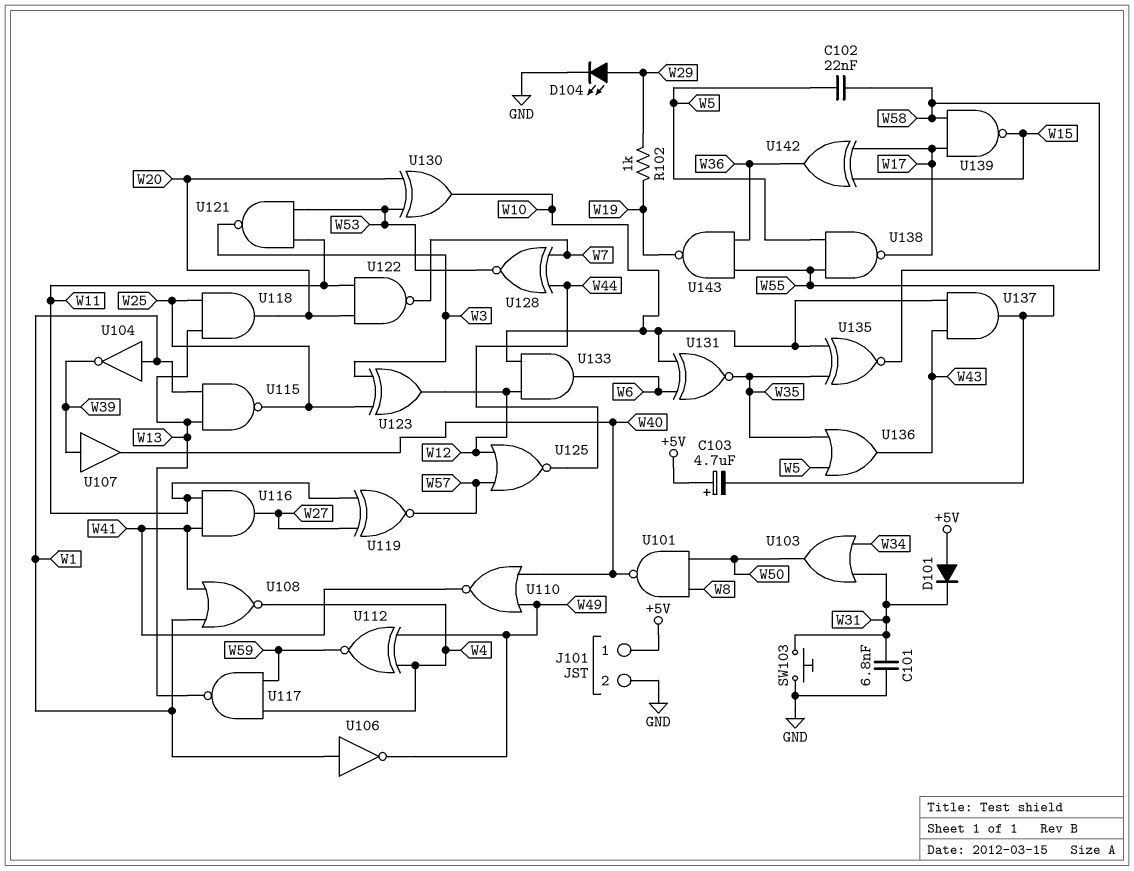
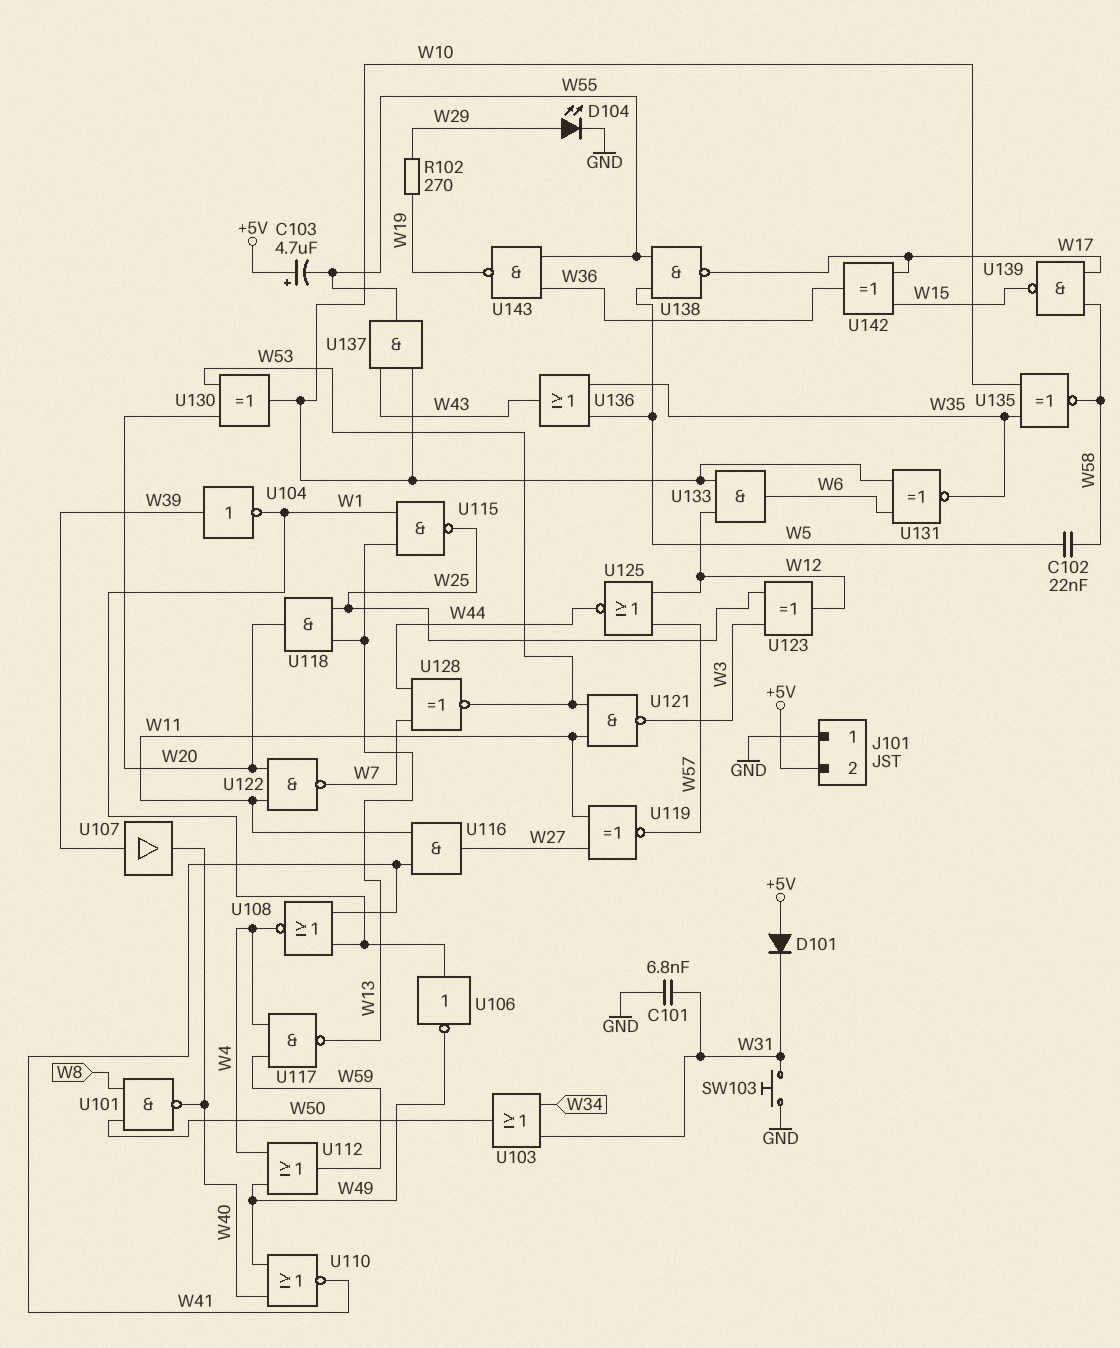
J101 pin 1: +5V -> GND
J101 pin 2: GND -> +5V
R102: 1k (W19, W29) -> 270 (W19, W29)
U104: NOT (in W1, out W39) -> NOT (in W39, out W1)
U112: XNOR (in W4, in W49, out W59) -> OR (in W4, in W49, out W59)

